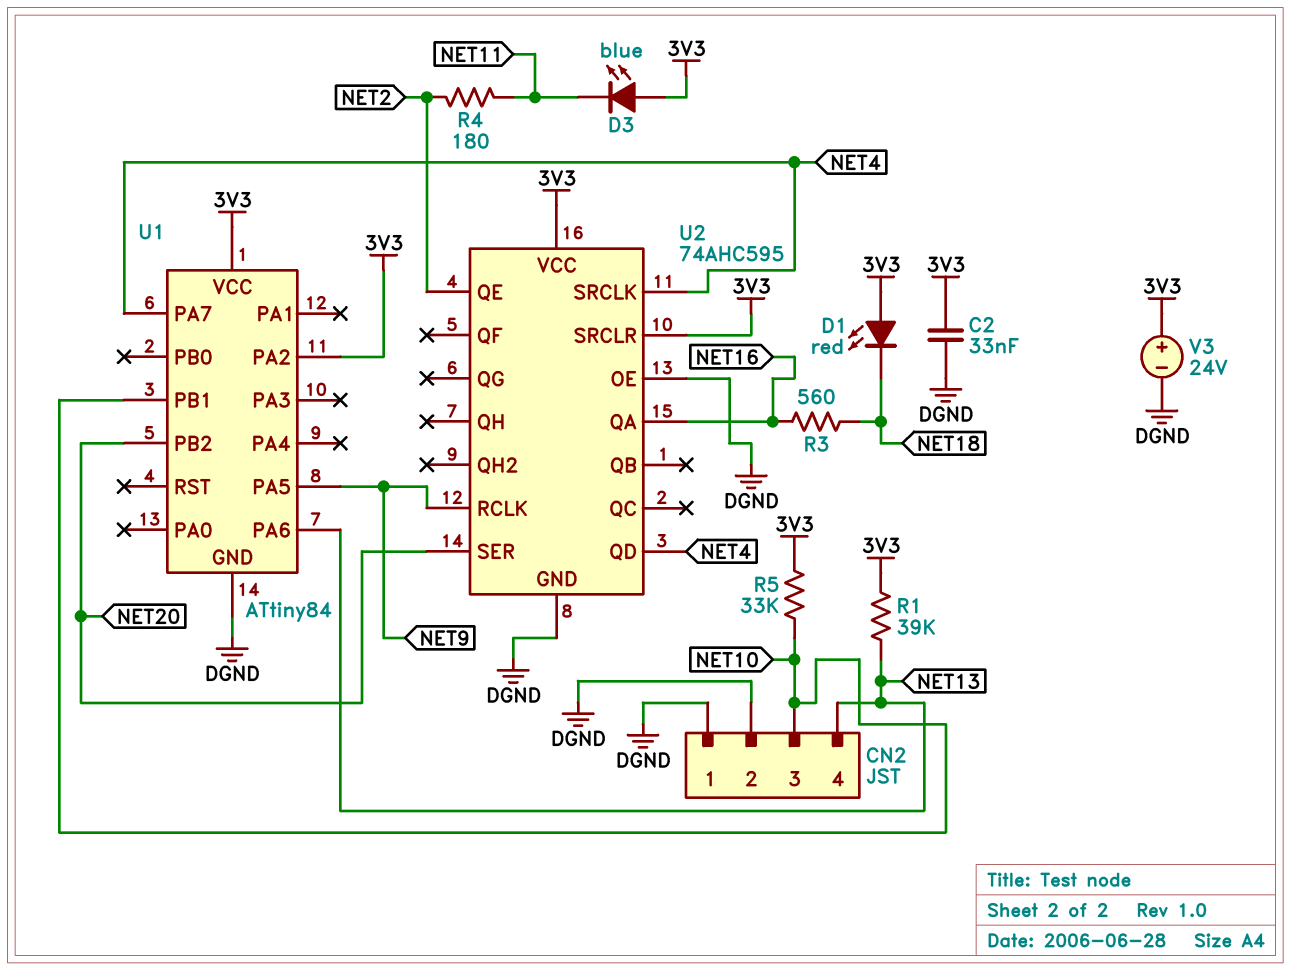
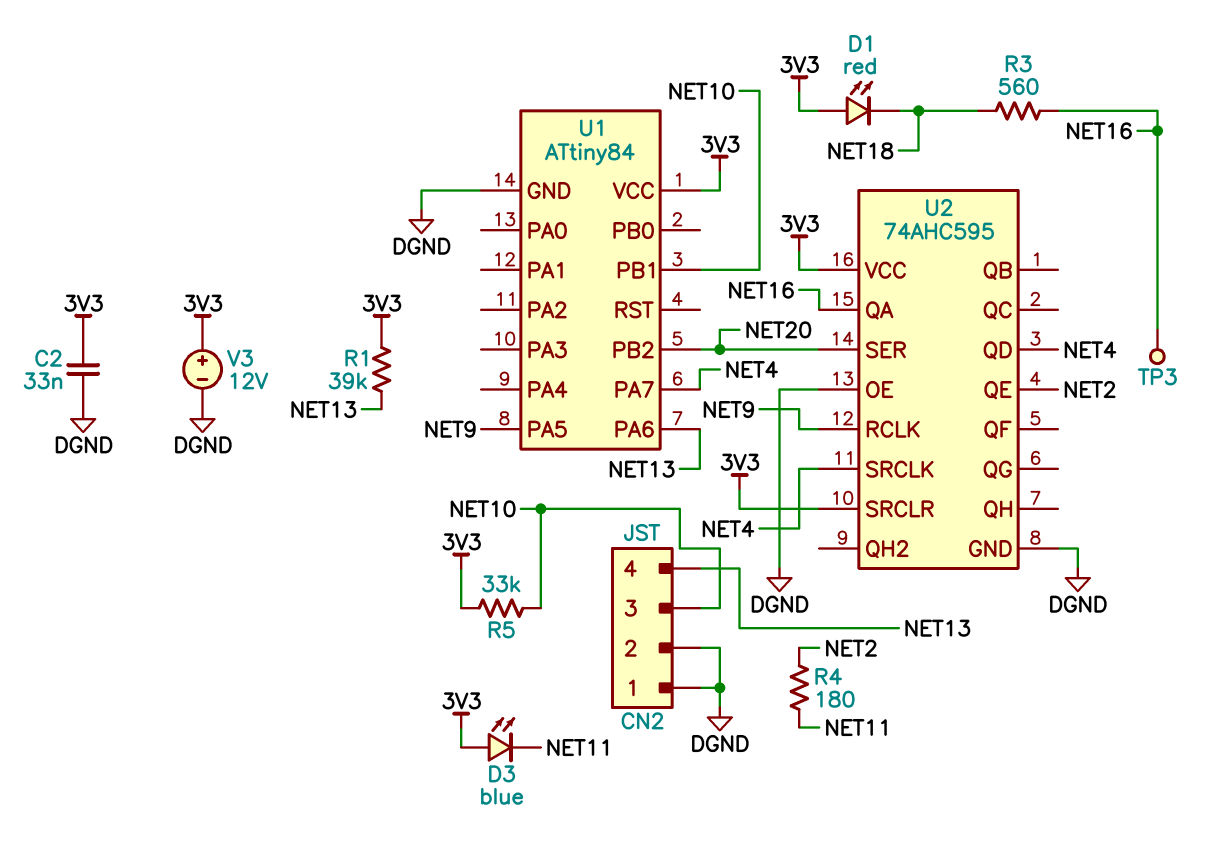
TP3: none -> test point (NET16)
U1 pin PA2: 3V3 -> none
V3: 24V (plus 3V3, minus DGND) -> 12V (plus 3V3, minus DGND)

